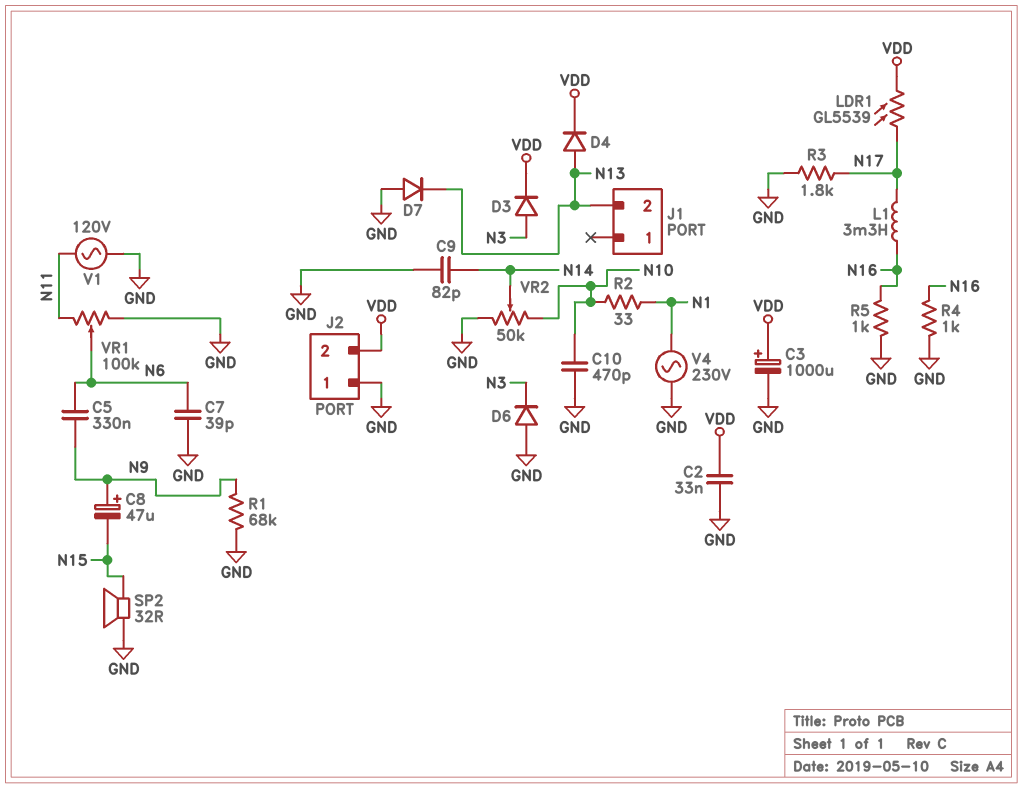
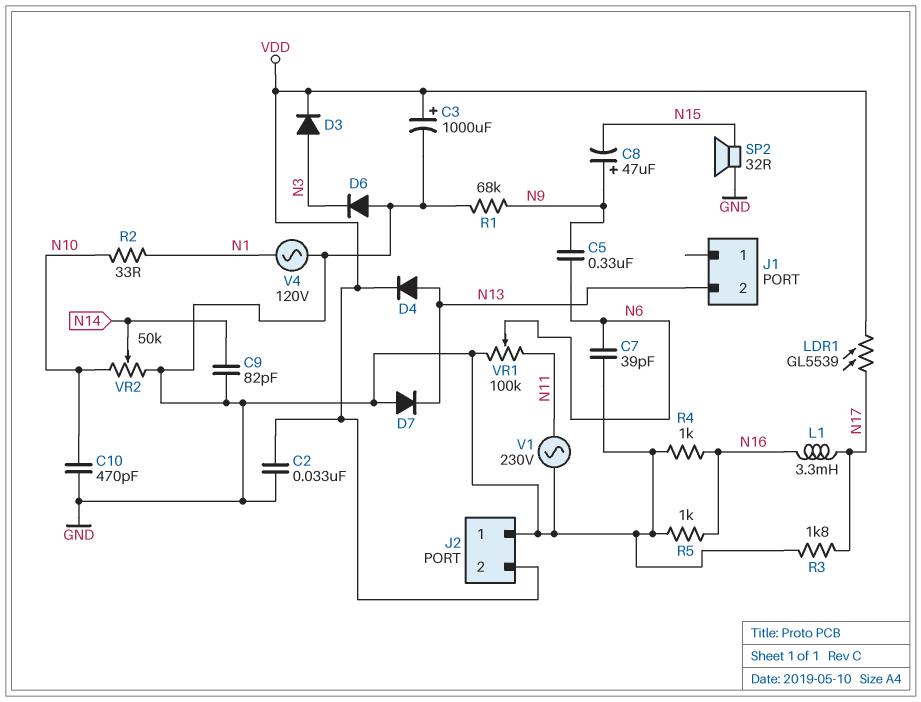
V1: AC 120V (GND, N11) -> AC 230V (GND, N11)
V4: AC 230V (GND, N1) -> AC 120V (GND, N1)

